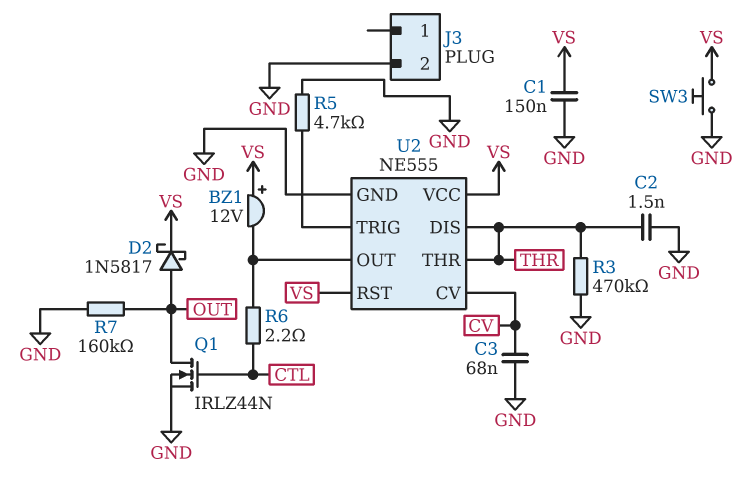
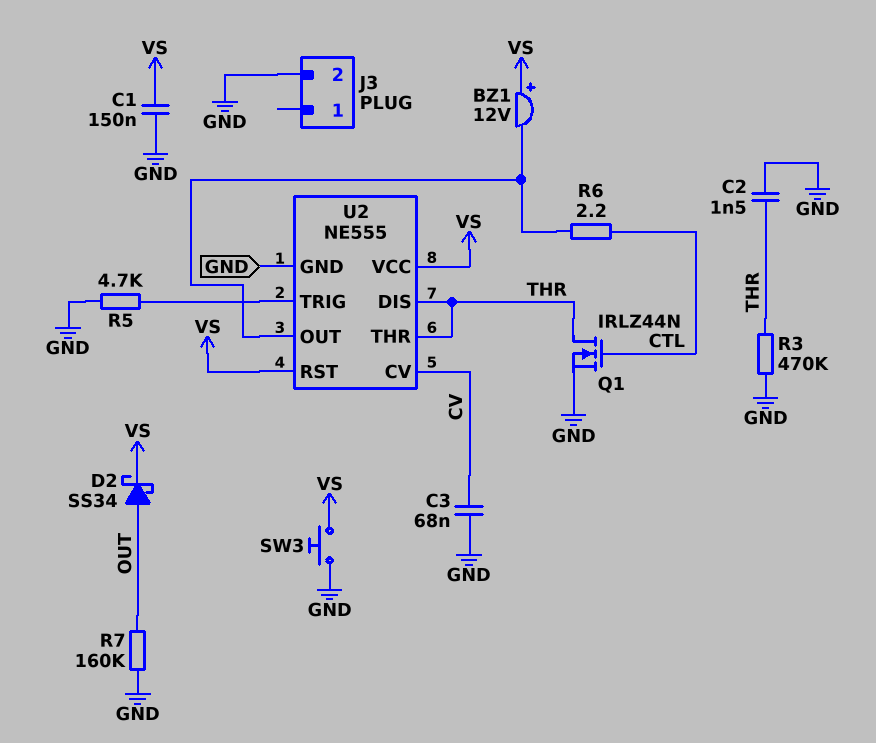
D2: schottky 1N5817 (A OUT, K VS) -> schottky SS34 (A OUT, K VS)
Q1: NMOS IRLZ44N (G CTL, D OUT, S GND) -> NMOS IRLZ44N (G CTL, D THR, S GND)

